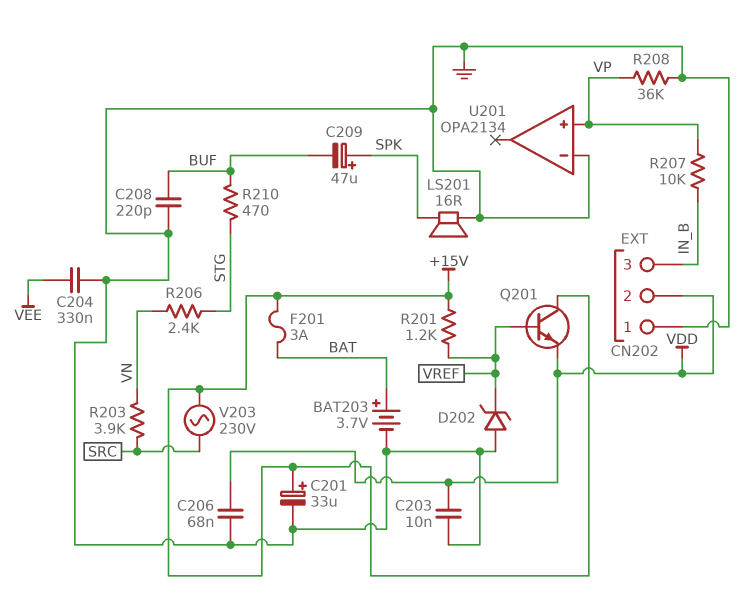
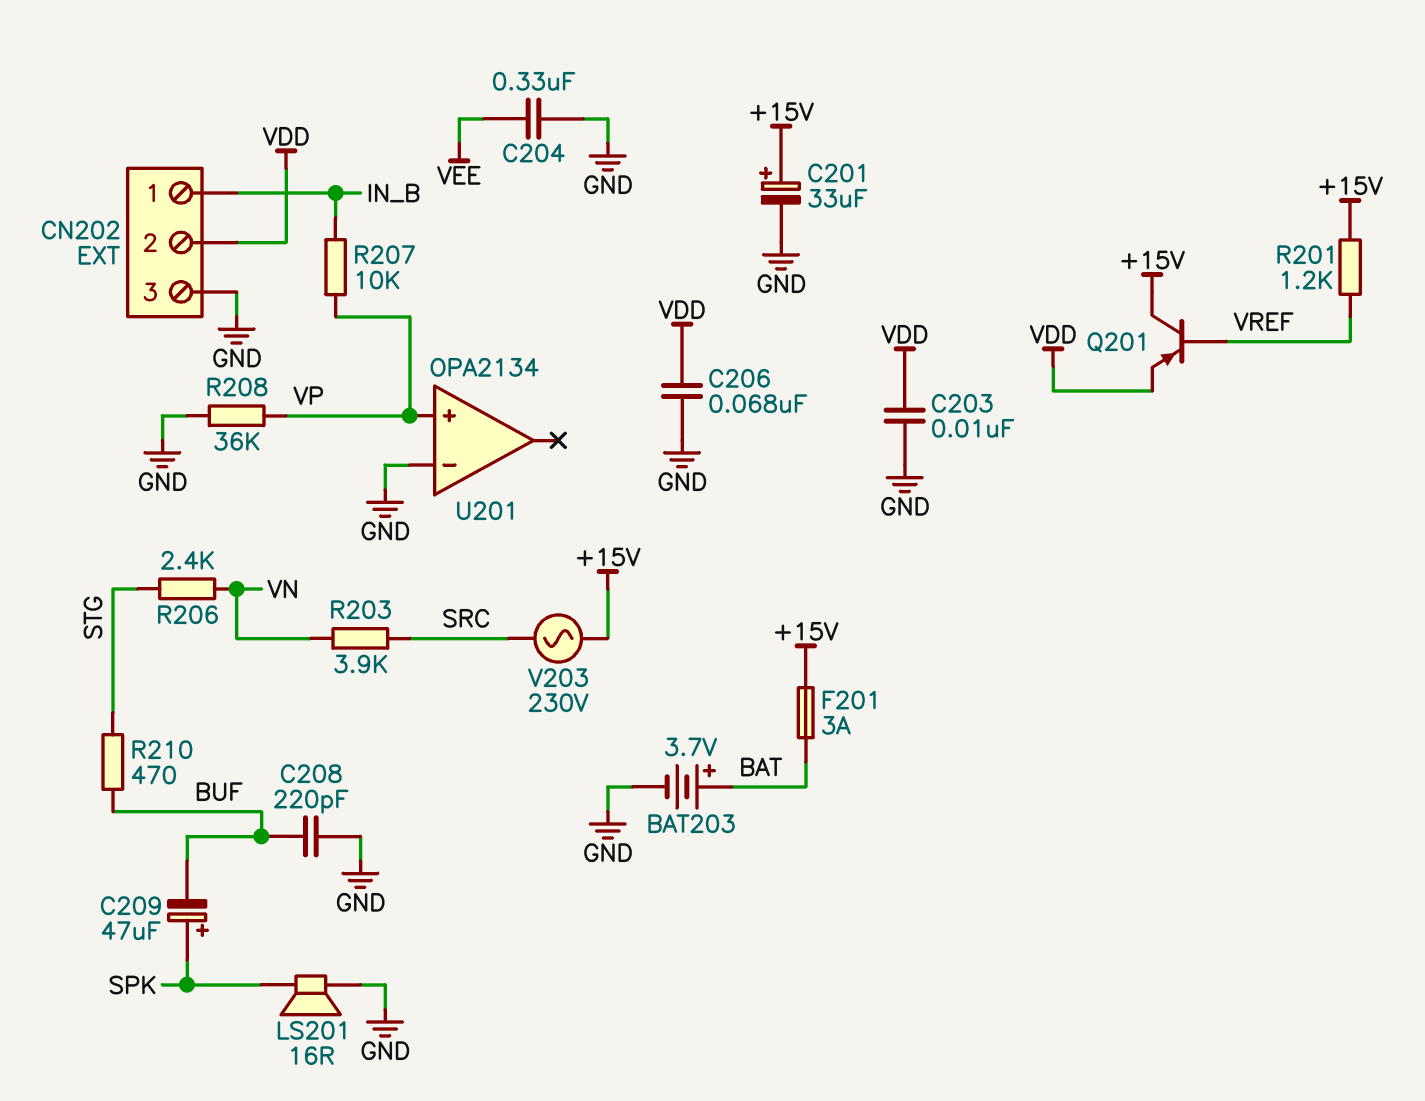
CN202 pin 1: GND -> IN_B
CN202 pin 3: IN_B -> GND
D202: zener (A GND, K VREF) -> none
Q201: NPN (B VREF, C +15V, E VDD) -> PNP (B VREF, C +15V, E VDD)

